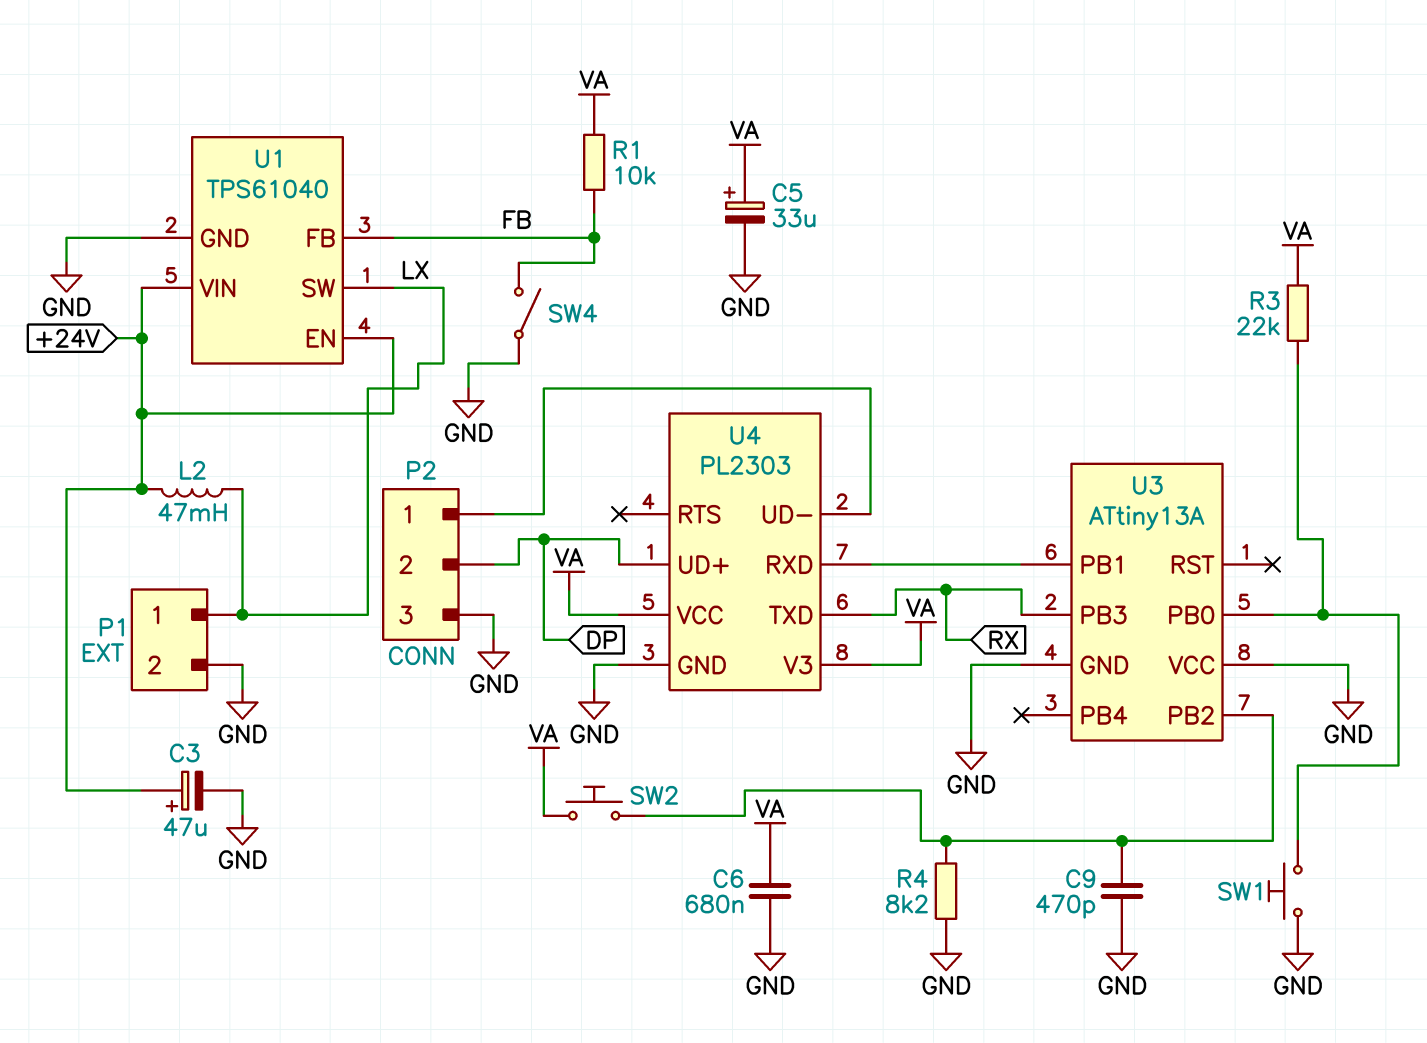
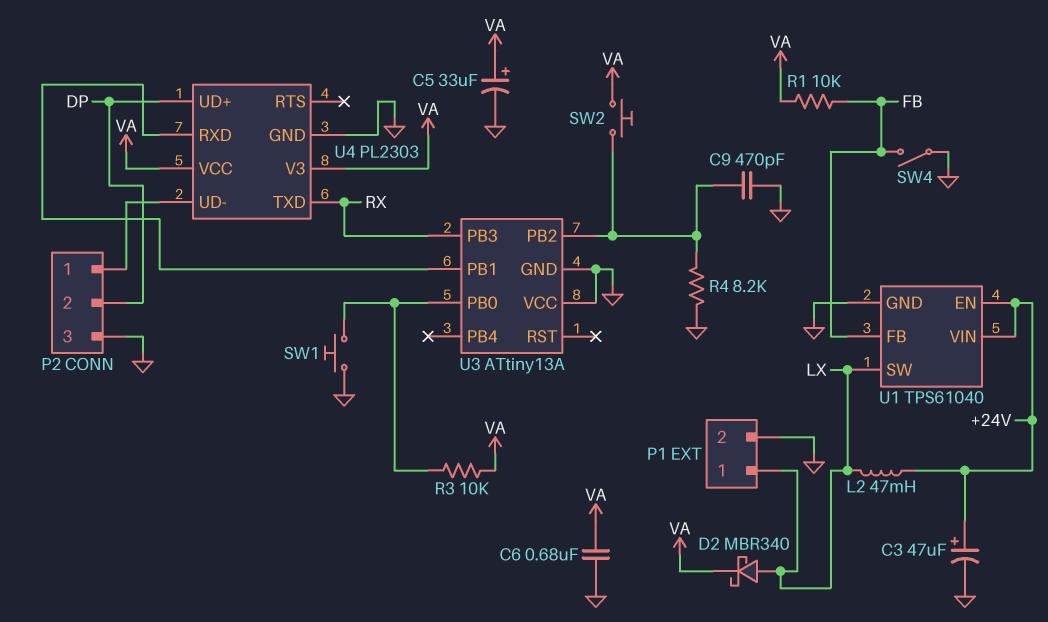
D2: none -> schottky MBR340 (A LX, K VA)
R3: 22k (U3/PB0, VA) -> 10k (U3/PB0, VA)

